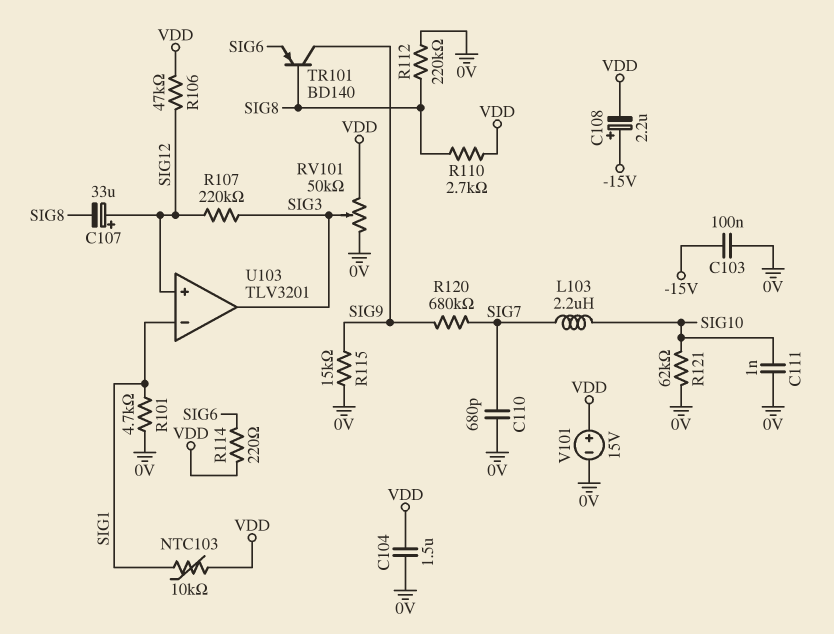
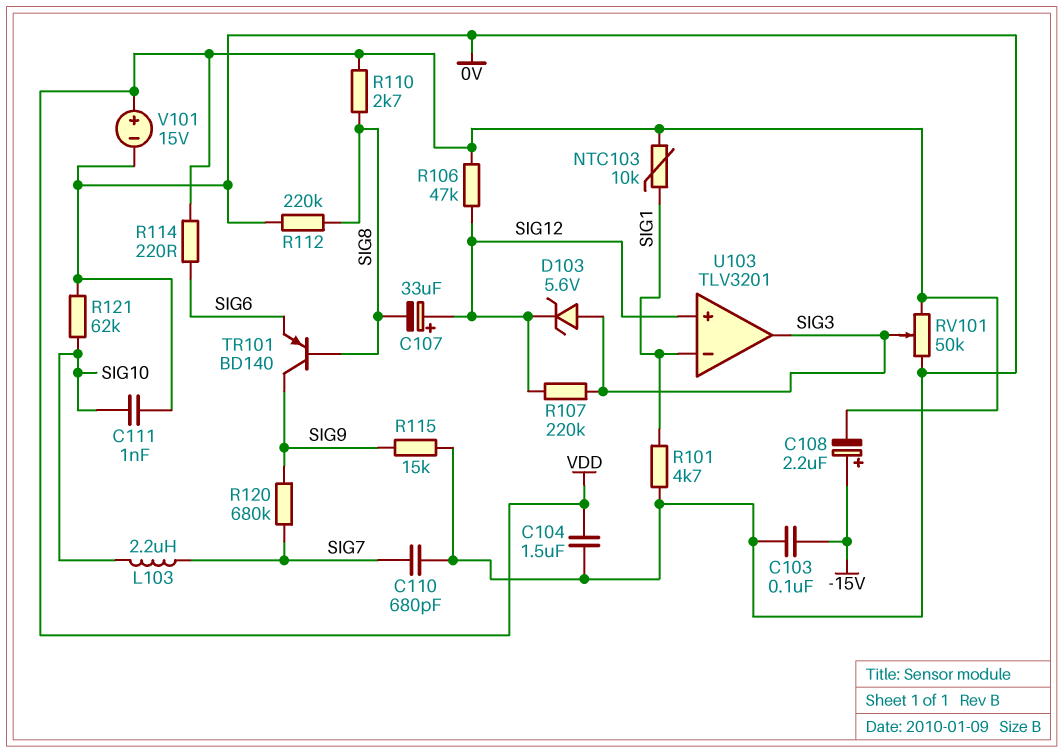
D103: none -> zener 5.6V (A SIG3, K SIG12)

